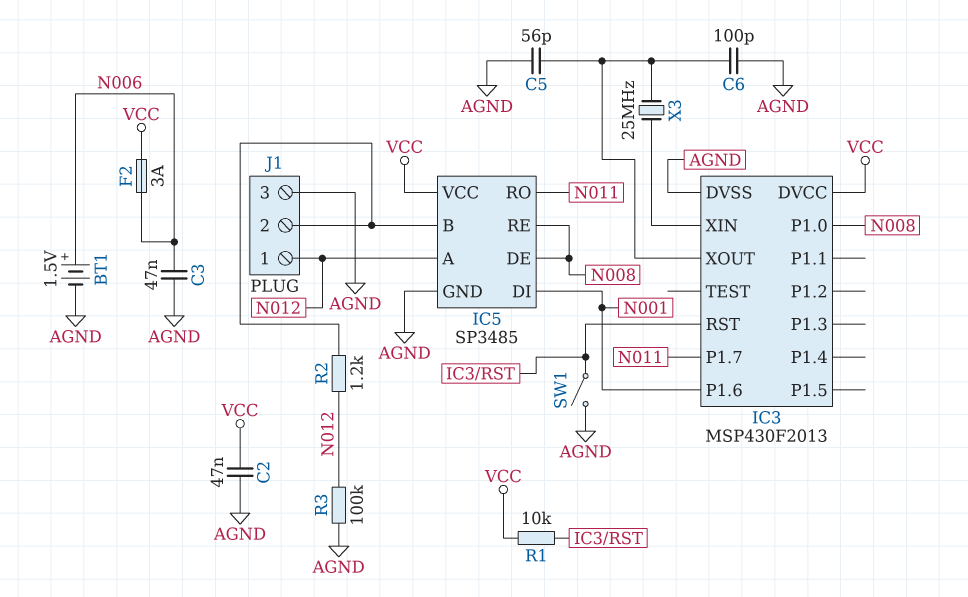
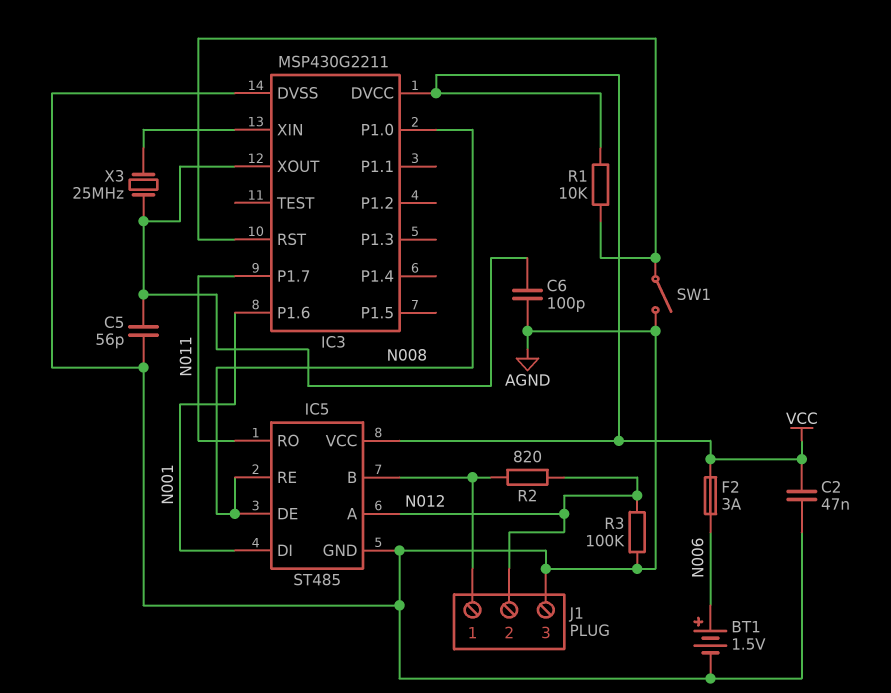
C3: 47nF (AGND, N006) -> none
IC3: MSP430F2013 -> MSP430G2211
IC5: SP3485 -> ST485
J1 pin 1: N012 -> IC5/B
J1 pin 2: IC5/B -> N012
R2: 1.2k (IC5/B, N012) -> 820 (IC5/B, N012)

